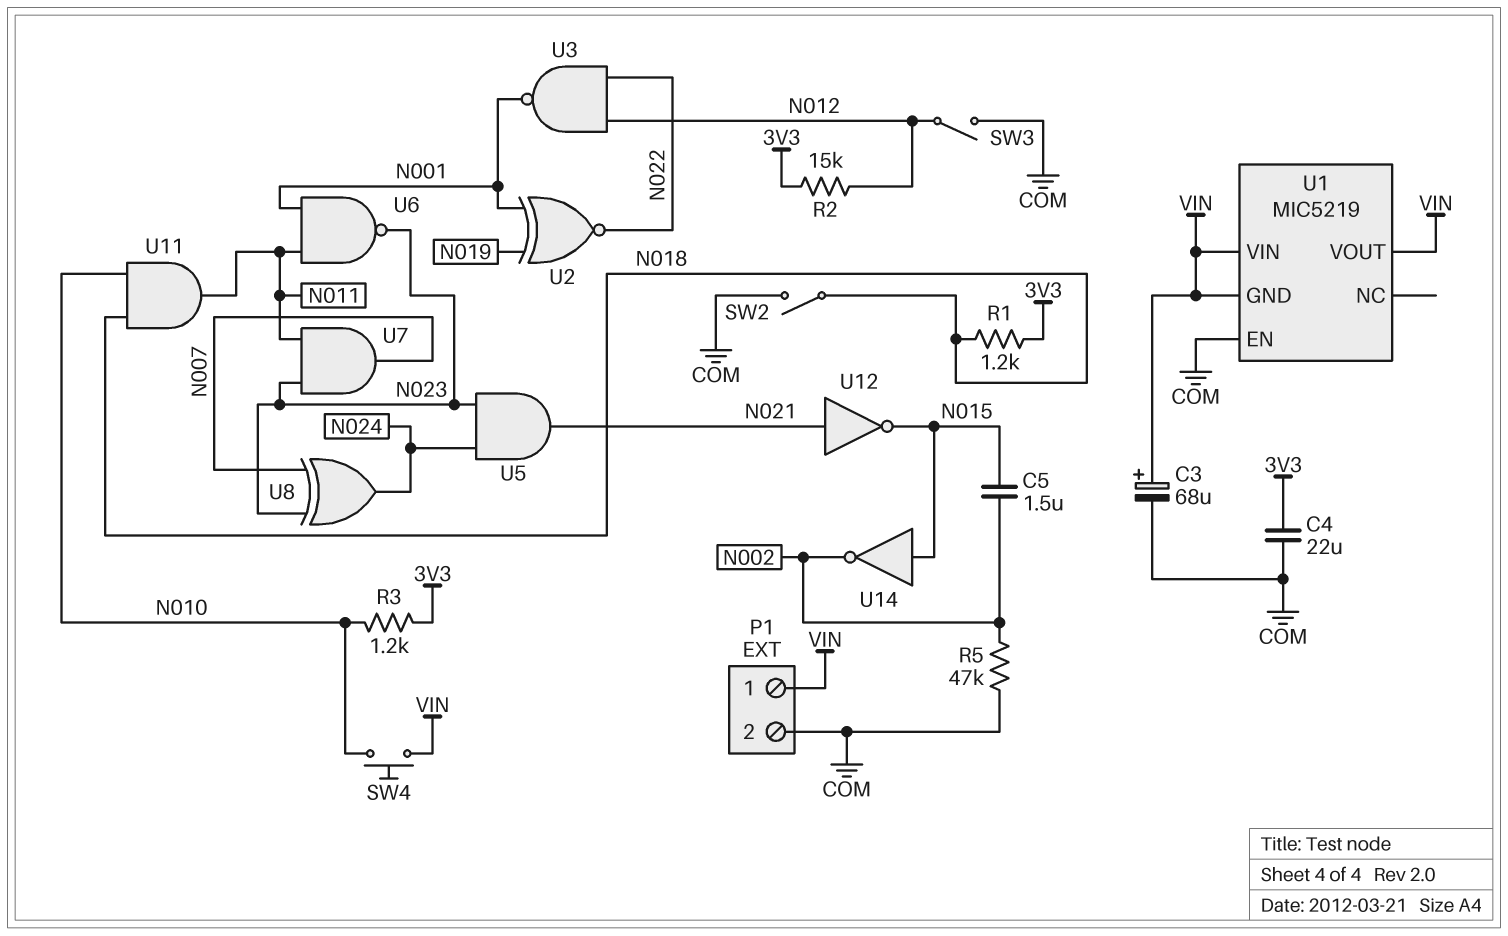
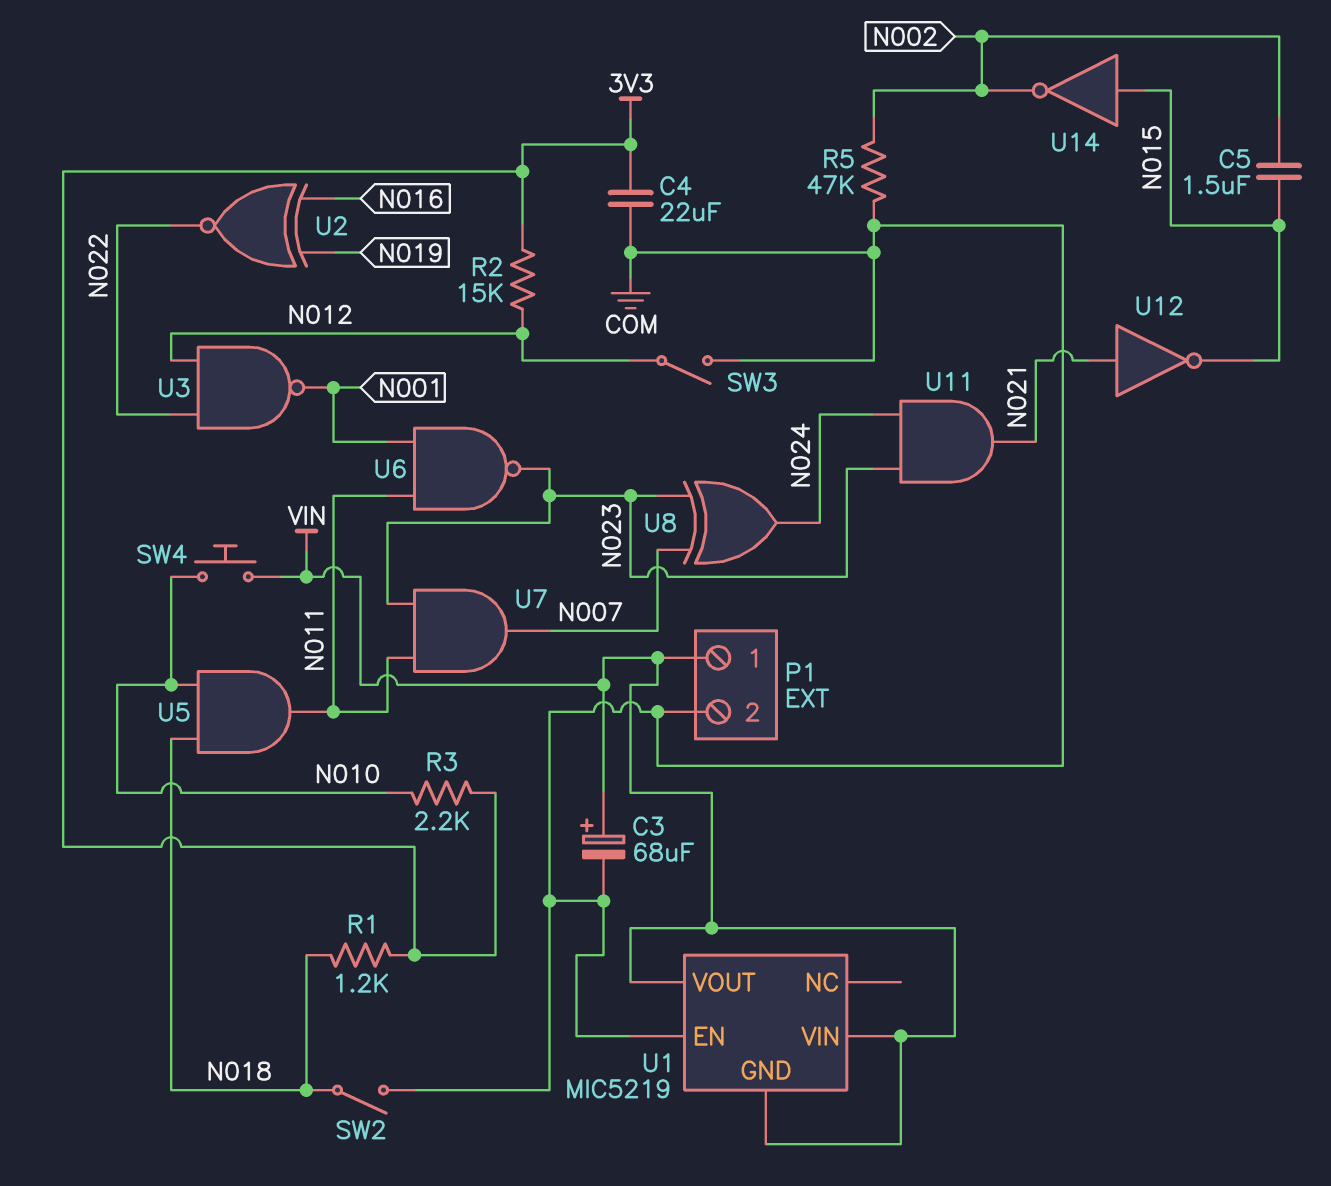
R3: 1.2k (3V3, N010) -> 2.2k (3V3, N010)
U2: XNOR (in N001, in N019, out N022) -> XNOR (in N016, in N019, out N022)
U5: AND (in N023, in N024, out N021) -> AND (in N010, in N018, out N011)
U11: AND (in N010, in N018, out N011) -> AND (in N023, in N024, out N021)

